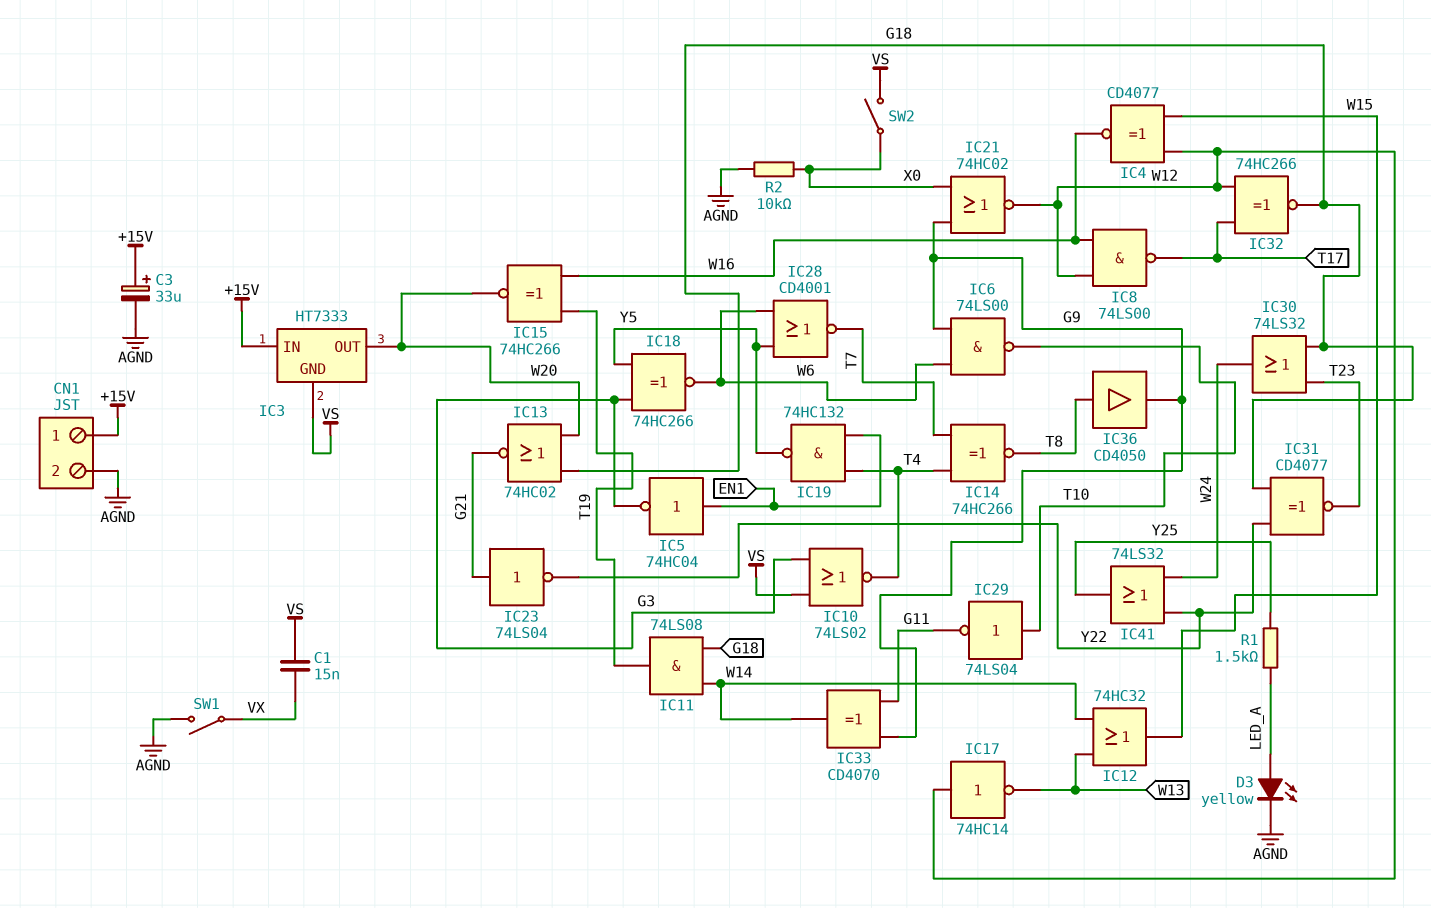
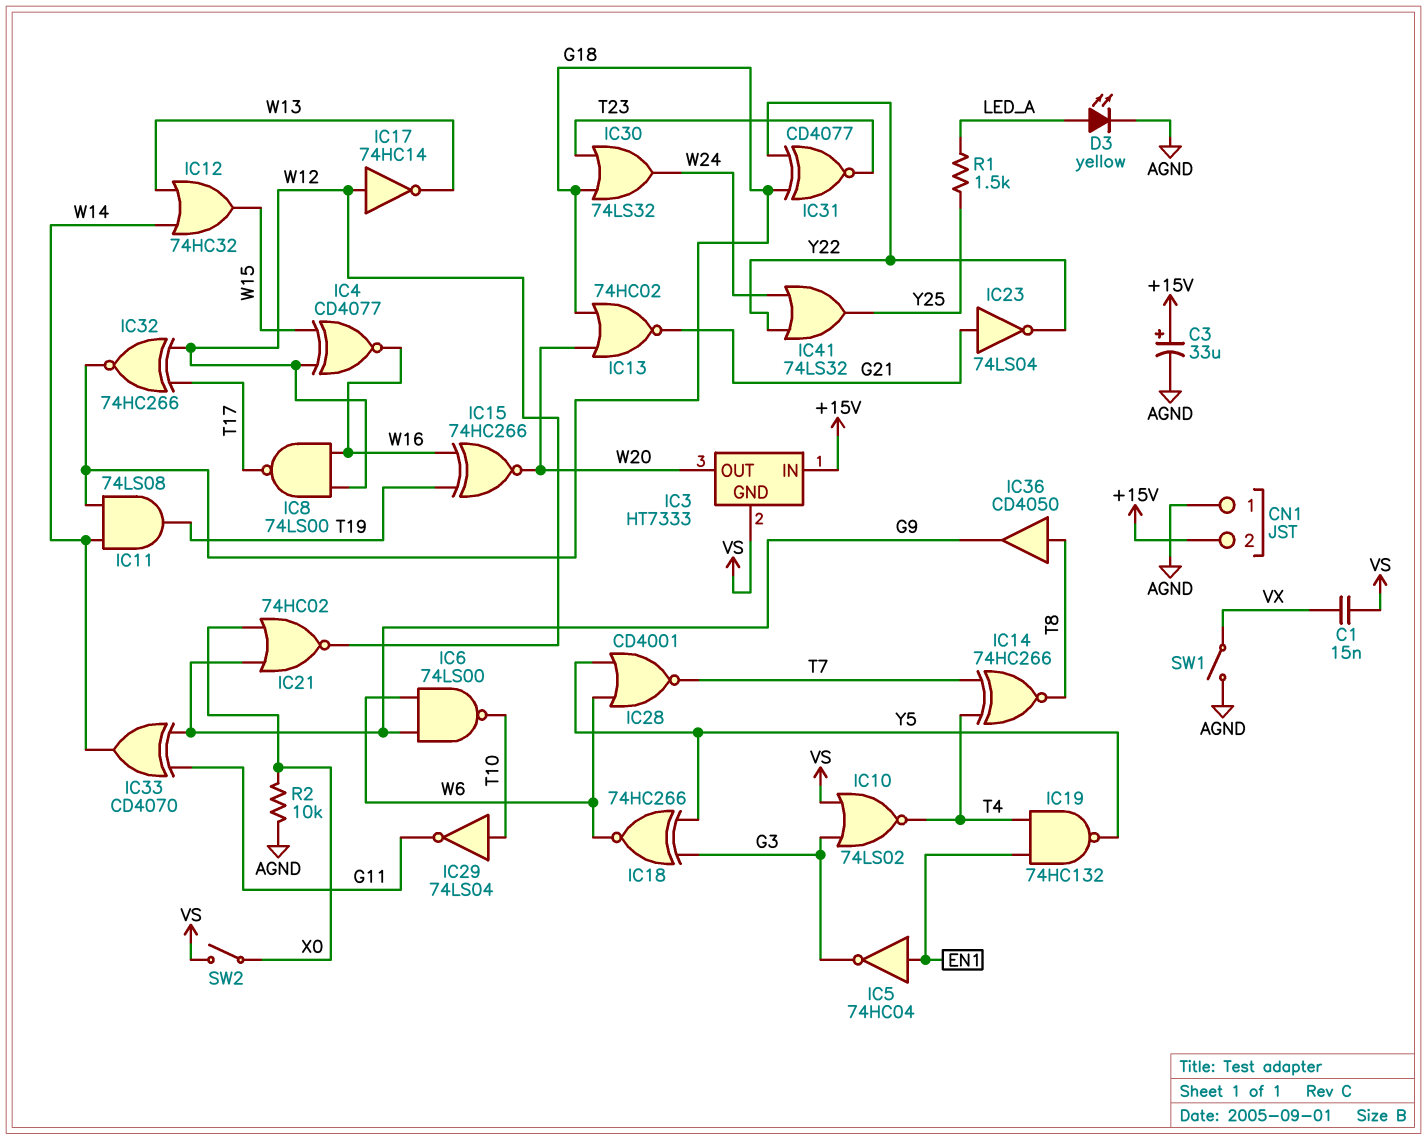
CN1 pin 1: +15V -> AGND
CN1 pin 2: AGND -> +15V

